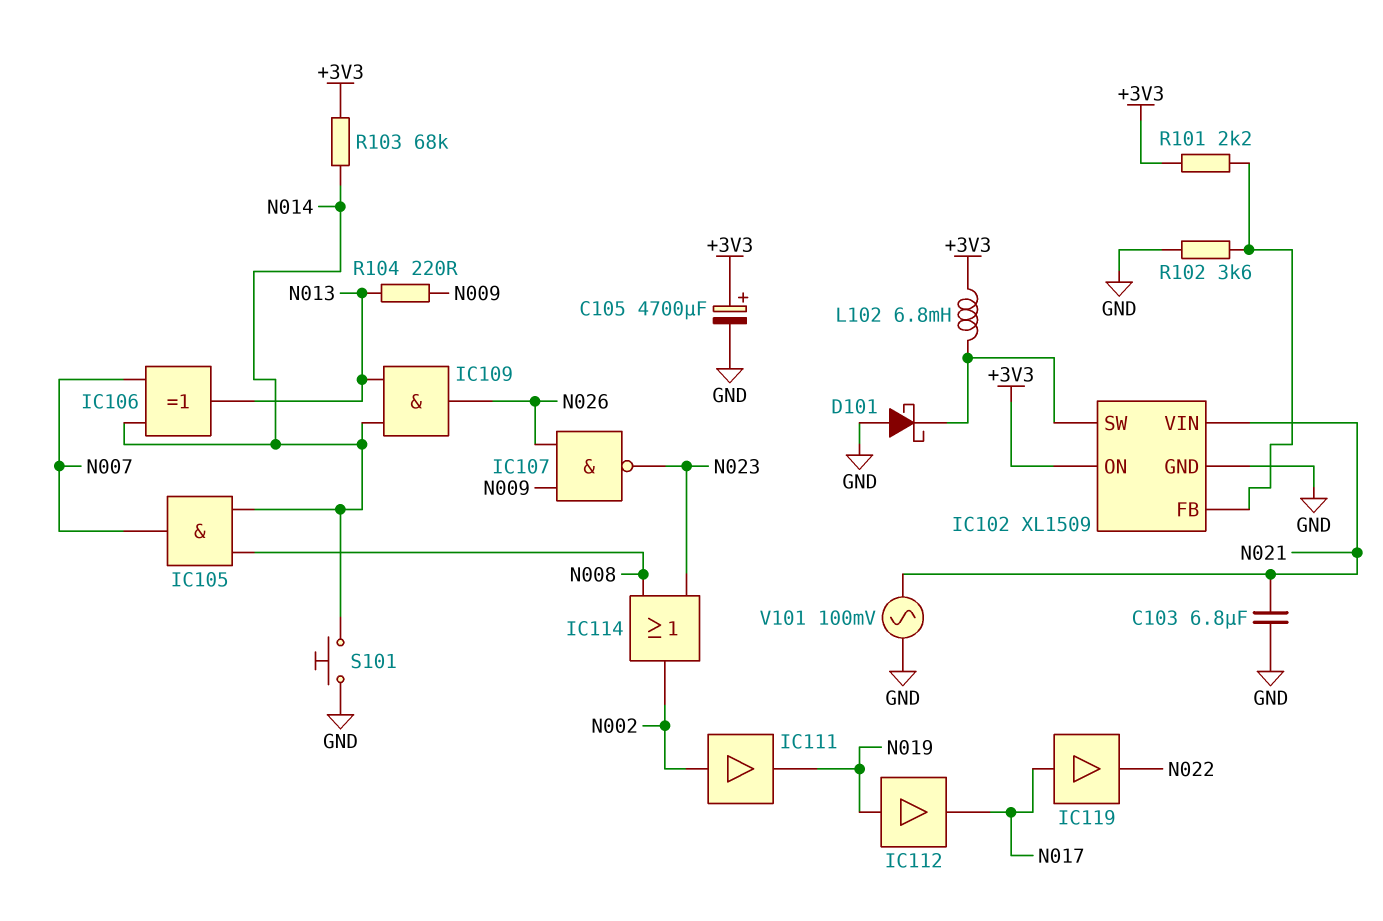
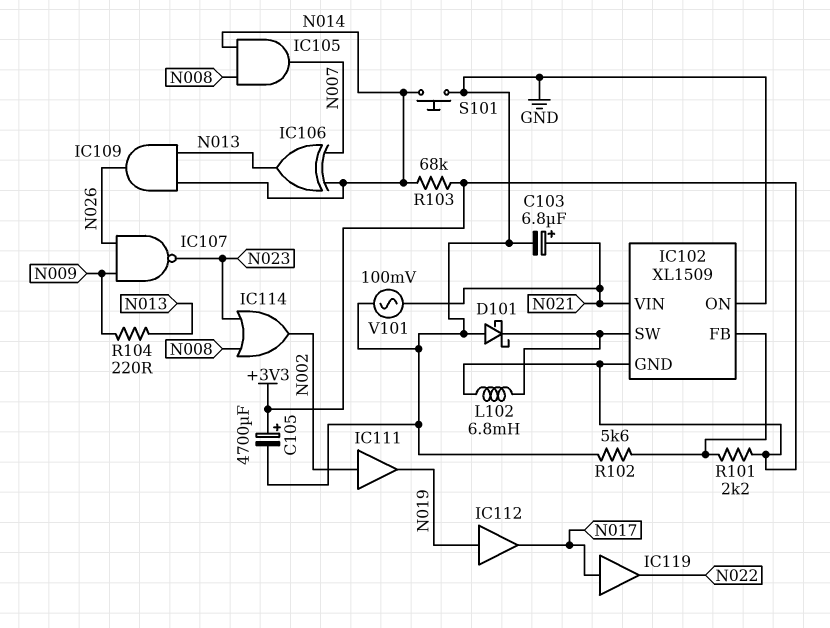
C103: 6.8uF (GND, N021) -> 6.8uF (plus N021, minus GND)
IC102 pin GND: GND -> +3V3
IC102 pin ON: +3V3 -> GND
R102: 3.6k (GND, IC102/FB) -> 5.6k (GND, IC102/FB)

